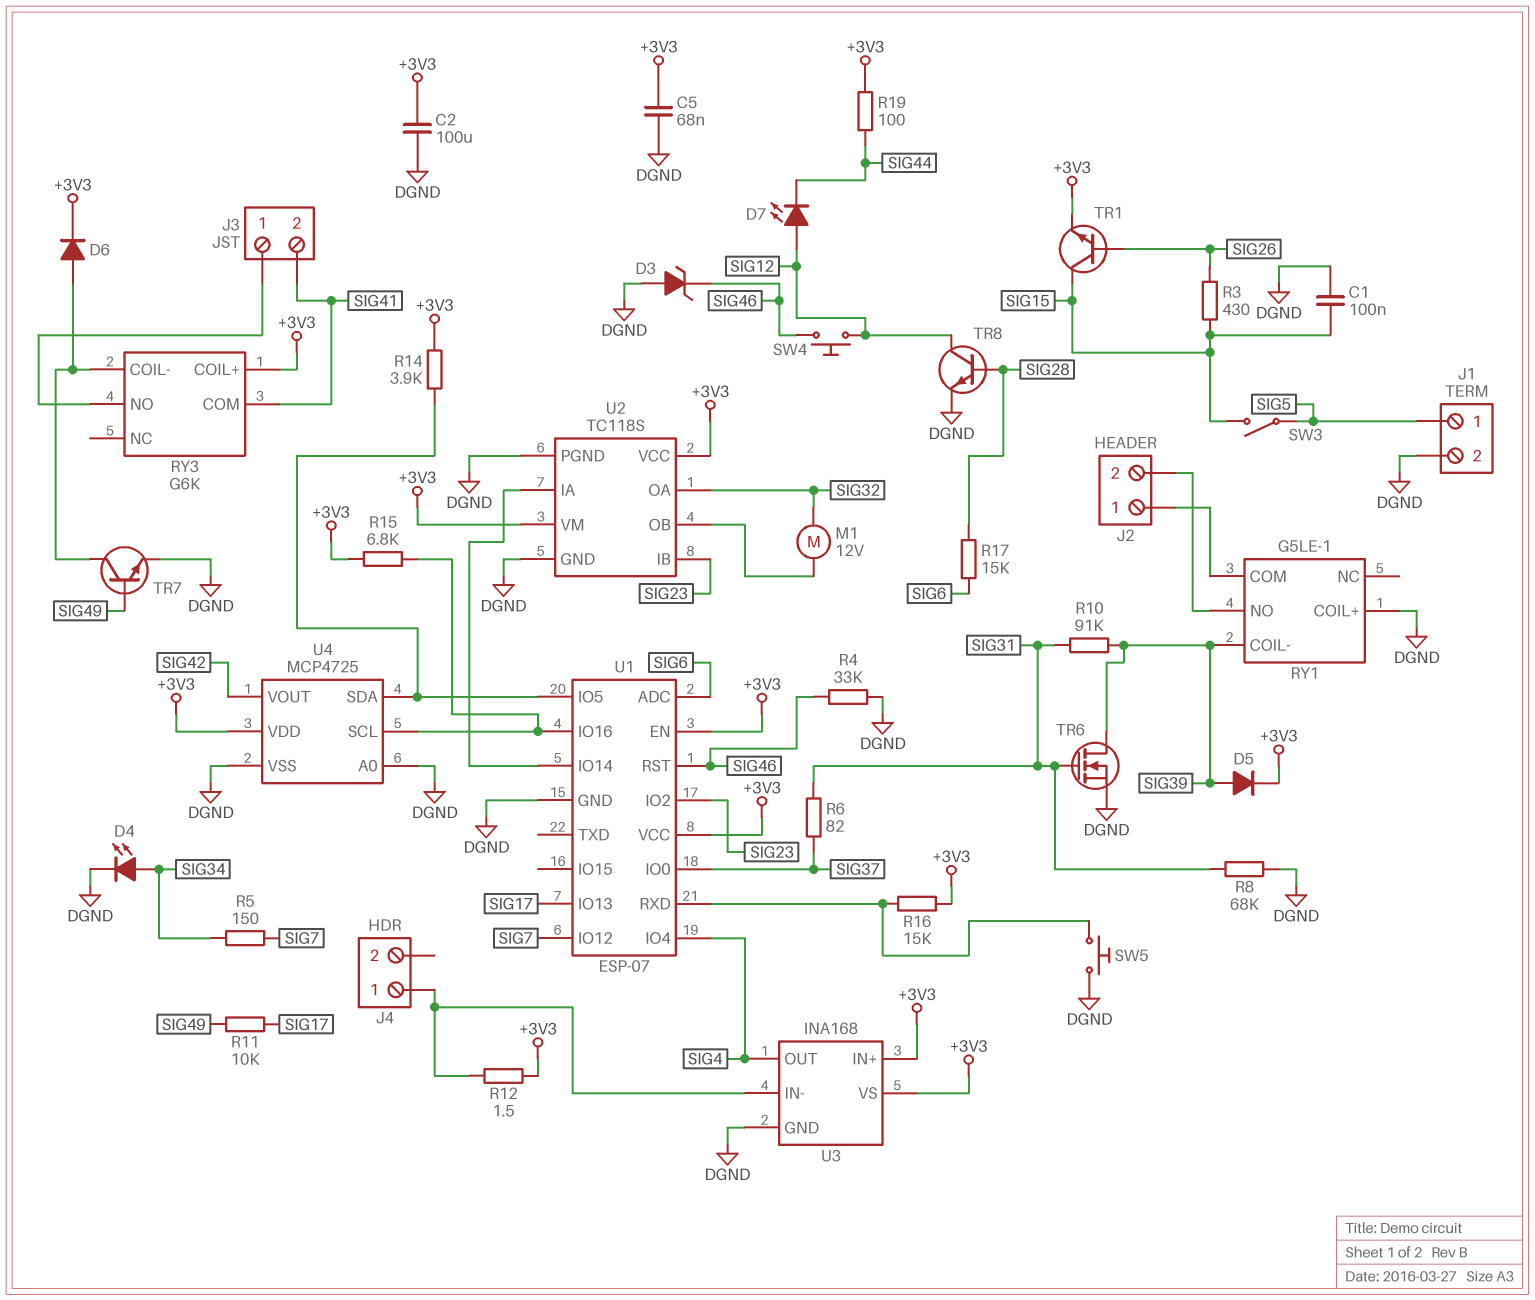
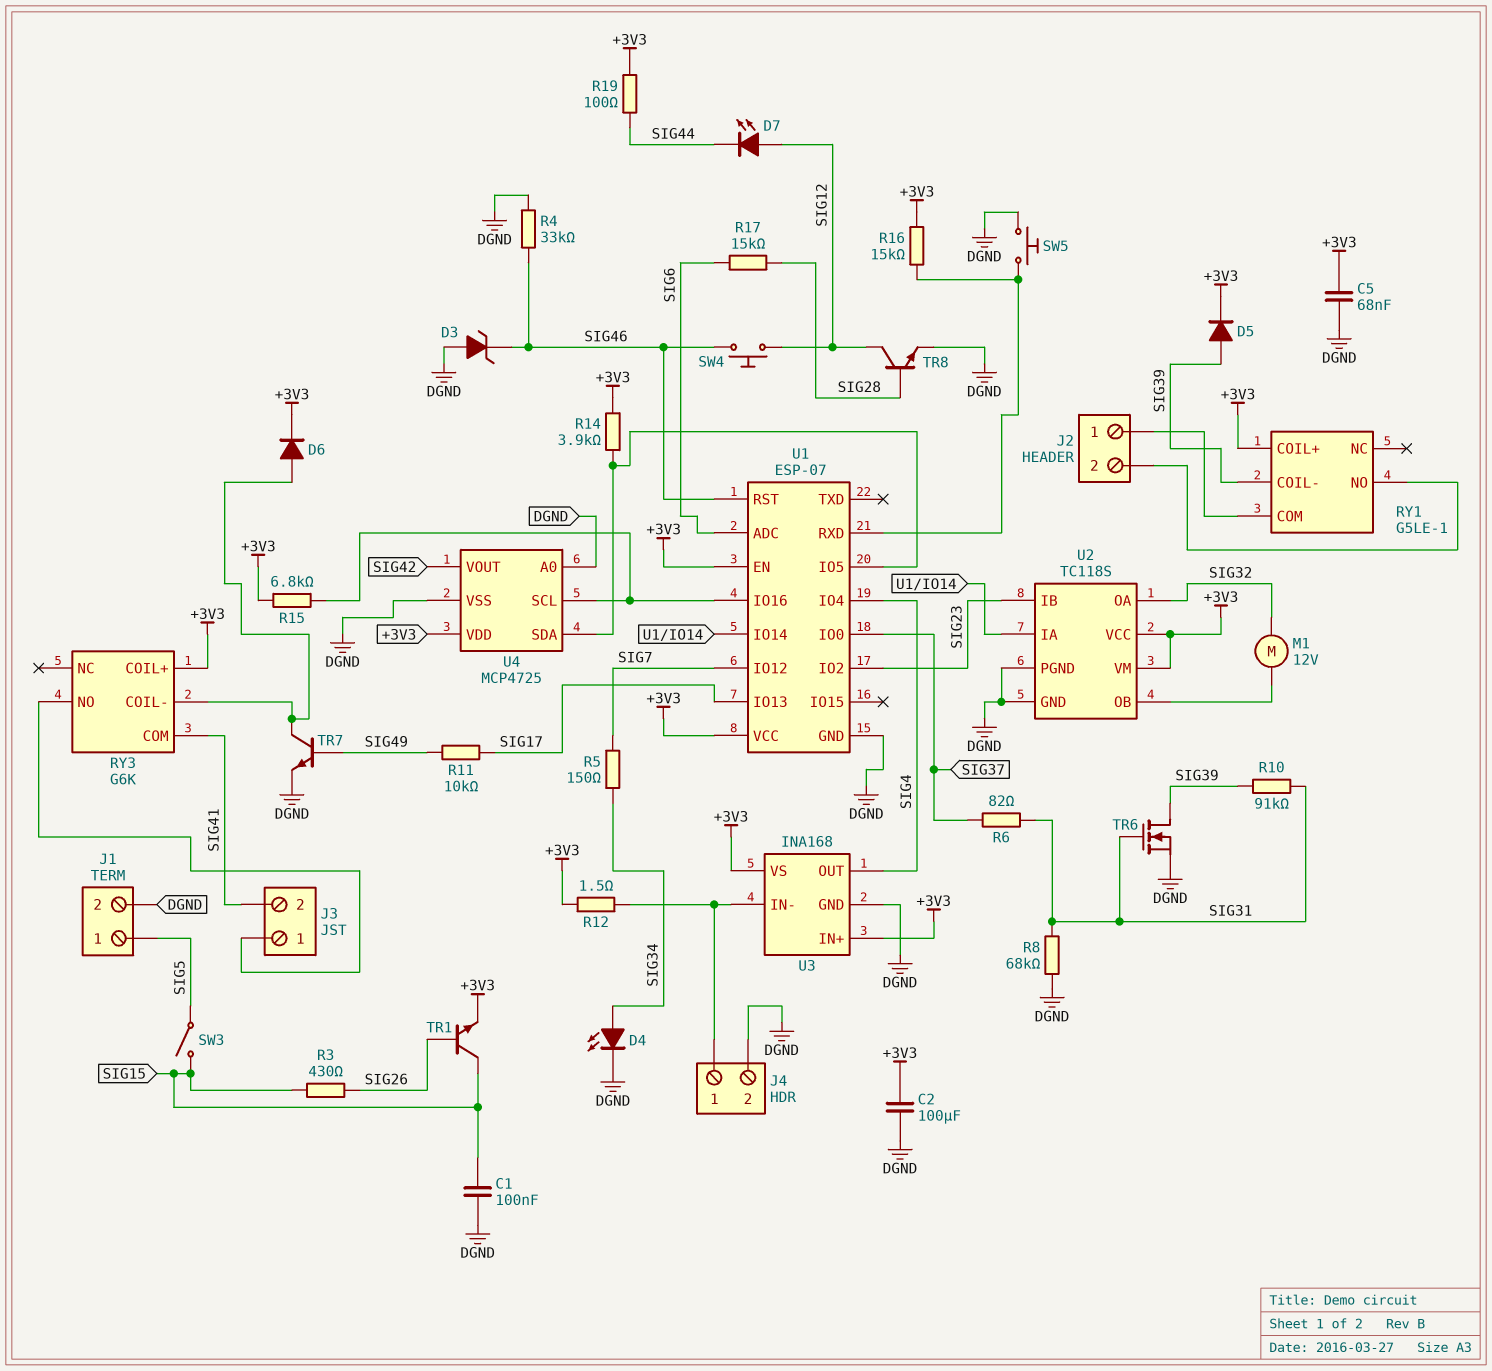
J4 pin 2: none -> DGND
RY1 pin COIL+: DGND -> +3V3

